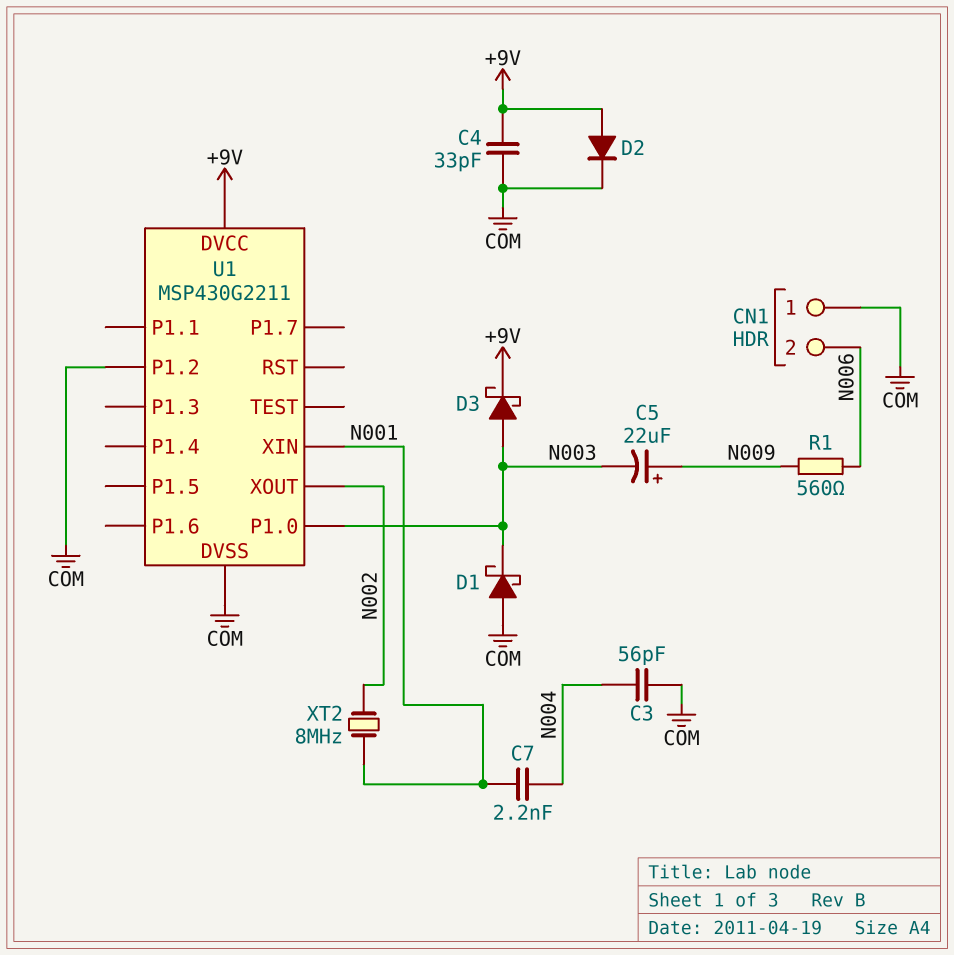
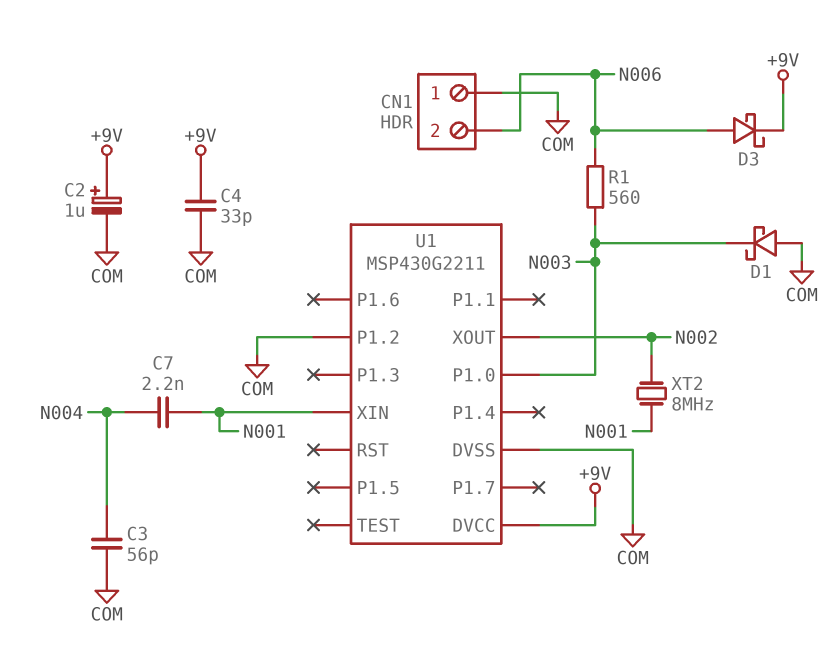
C2: none -> 1uF (plus +9V, minus COM)
C5: 22uF (plus N009, minus N003) -> none
D2: diode (A +9V, K COM) -> none
D3: schottky (A N003, K +9V) -> schottky (A N006, K +9V)
R1: 560 (N006, N009) -> 560 (N003, N006)

